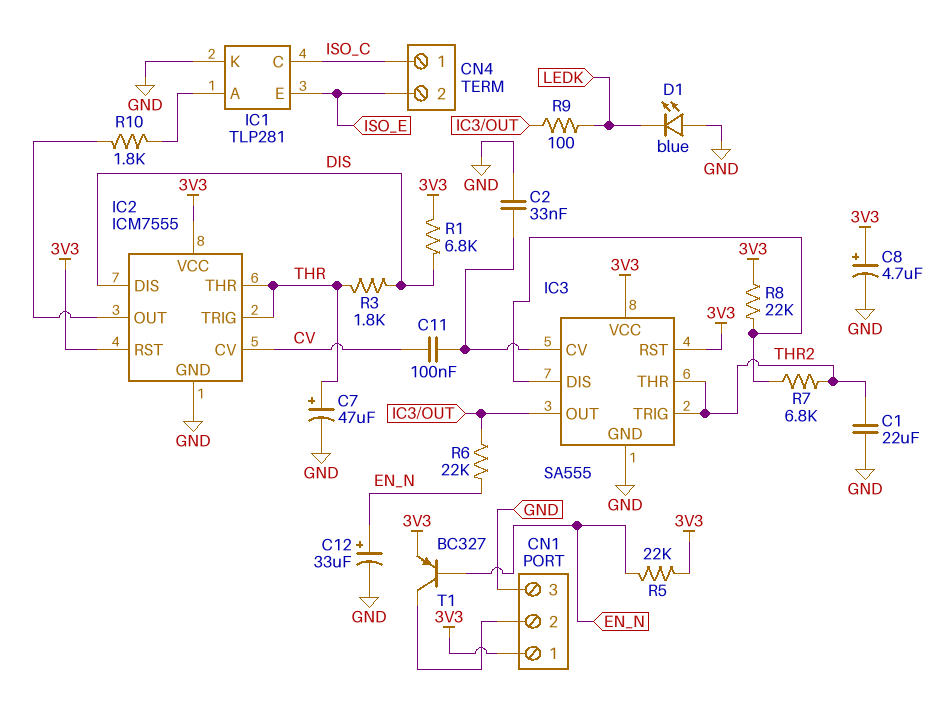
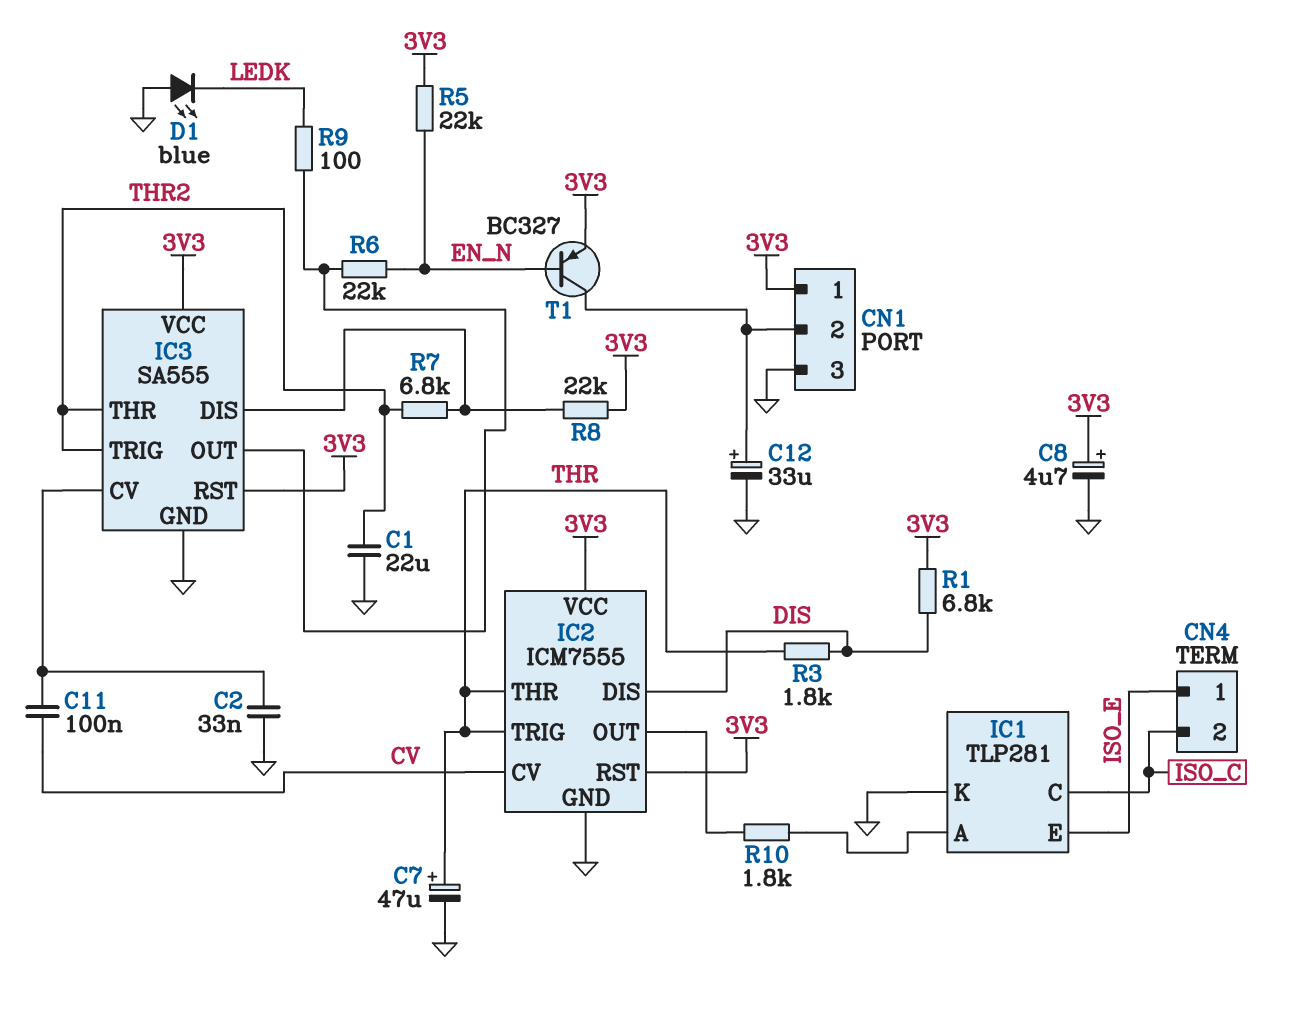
C12: 33uF (plus EN_N, minus GND) -> 33uF (plus CN1/2, minus GND)
CN4 pin 1: ISO_C -> ISO_E
CN4 pin 2: ISO_E -> ISO_C

